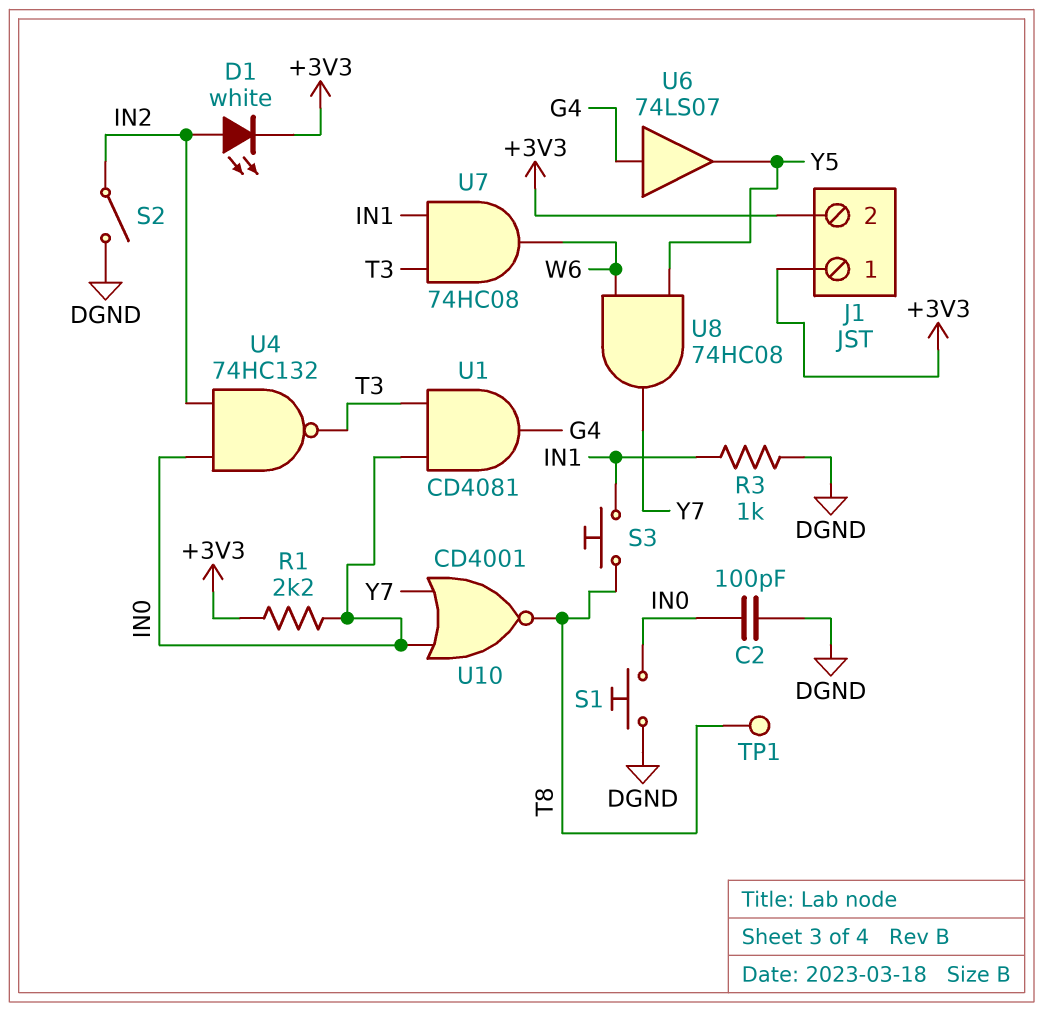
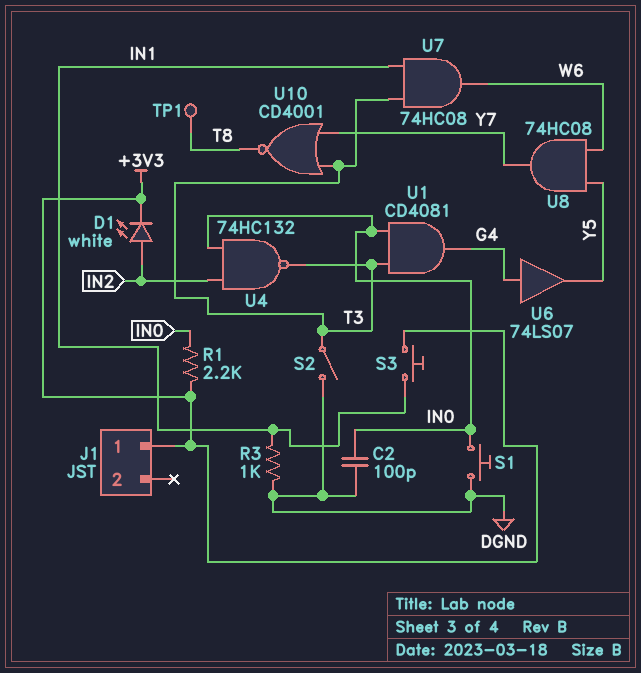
J1 pin 2: +3V3 -> none
S2: switch (DGND, IN2) -> switch (DGND, T3)
S3: button (IN1, T8) -> button (+3V3, IN1)
U10: NOR CD4001 (in IN0, in Y7, out T8) -> NOR CD4001 (in T3, in Y7, out T8)

